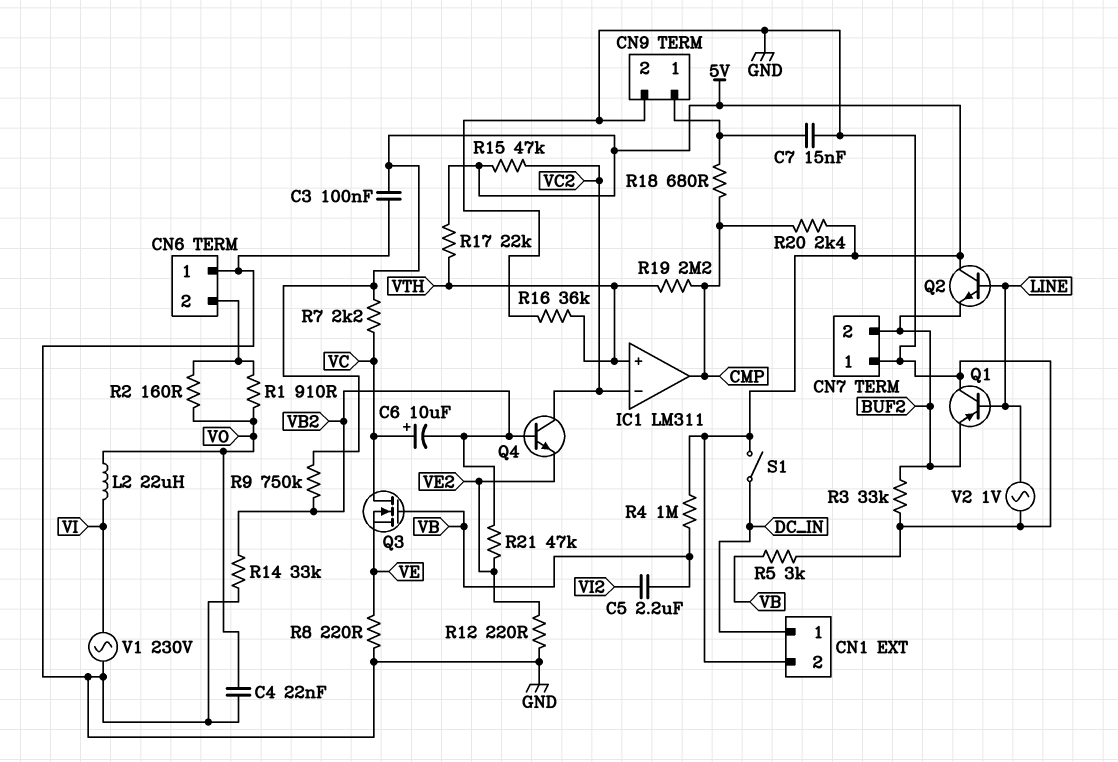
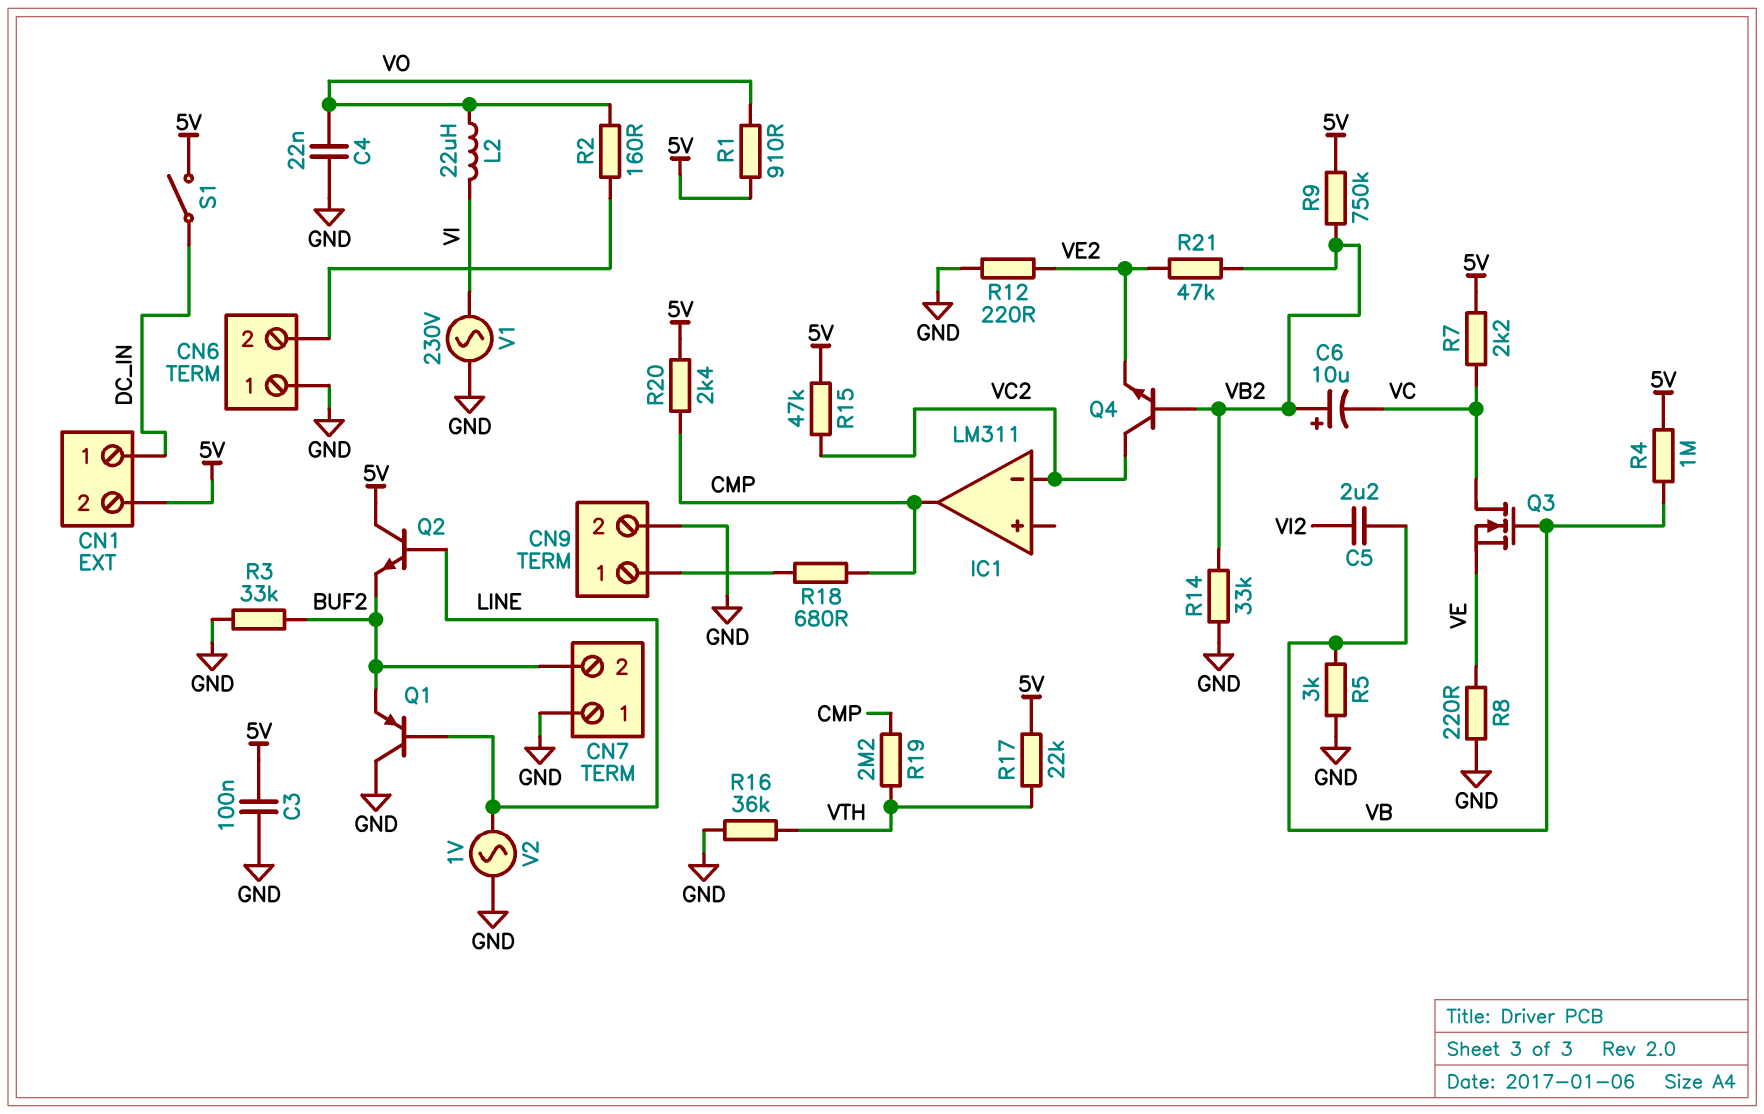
C6: 10uF (plus VC, minus VB2) -> 10uF (plus VB2, minus VC)
C7: 15nF (CN9/1, GND) -> none
IC1 pin in+: VTH -> none
R1: 910 (CN6/2, VO) -> 910 (5V, VO)

